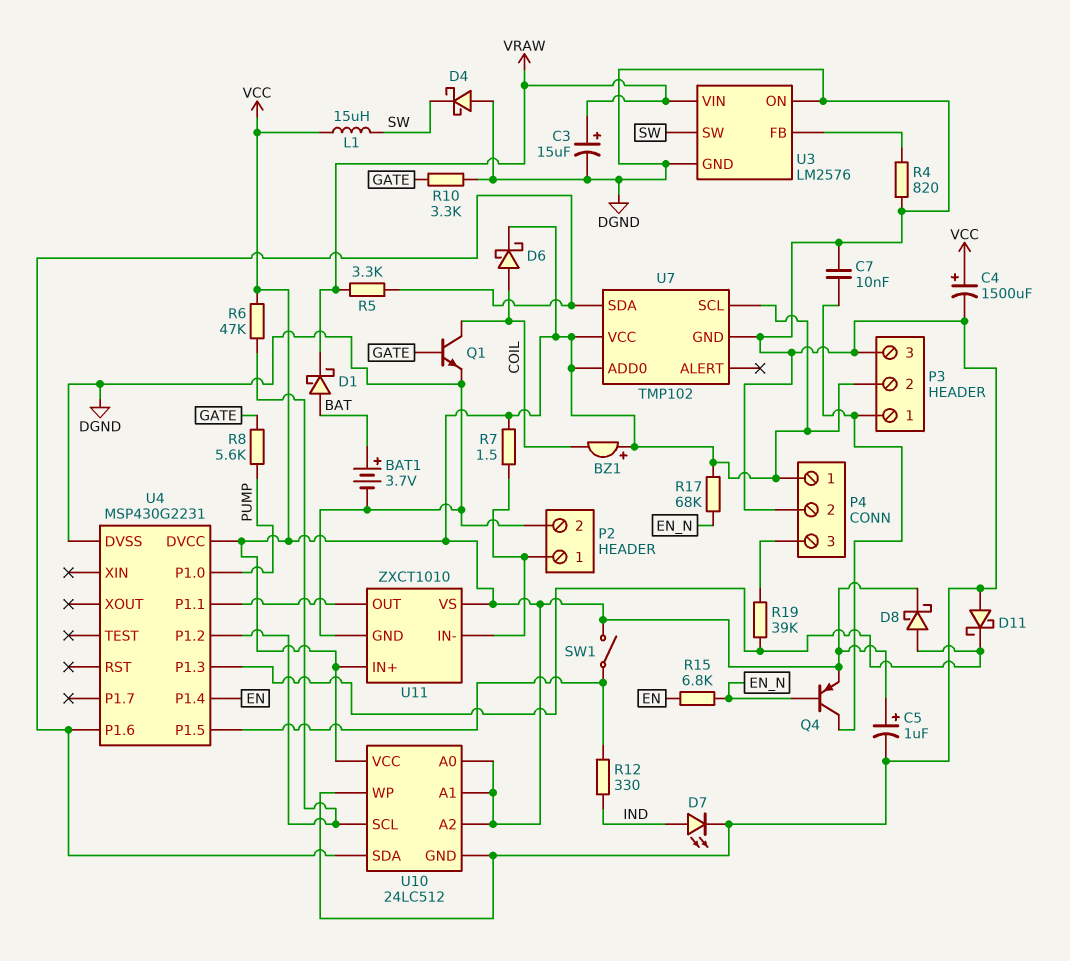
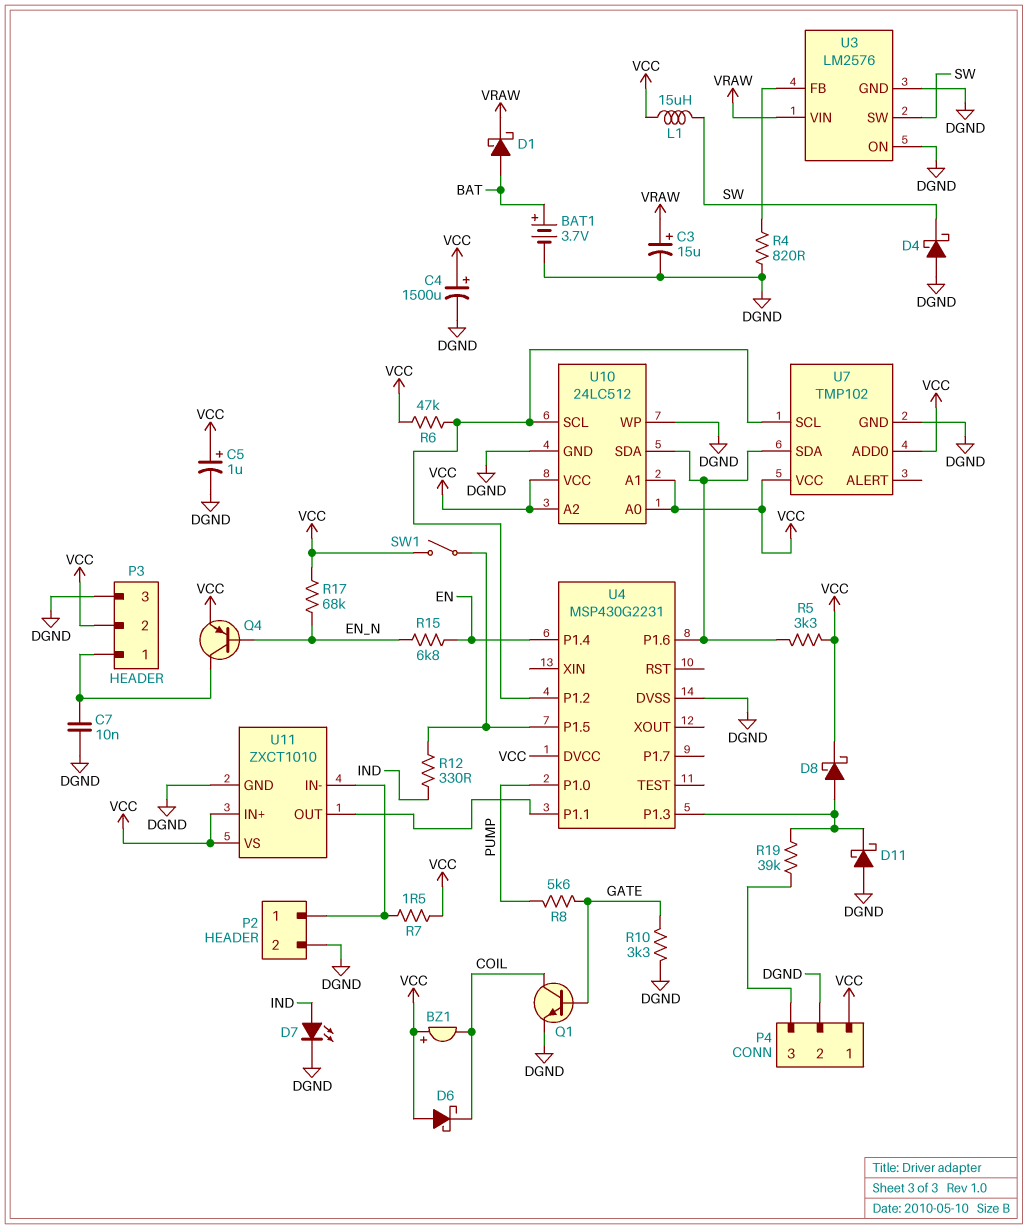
D6: schottky (A COIL, K VCC) -> schottky (A VCC, K COIL)
R5: 3.3k (U4/P1.6, VRAW) -> 3.3k (U4/P1.6, VCC)
U7 pin SCL: VCC -> U4/P1.2

